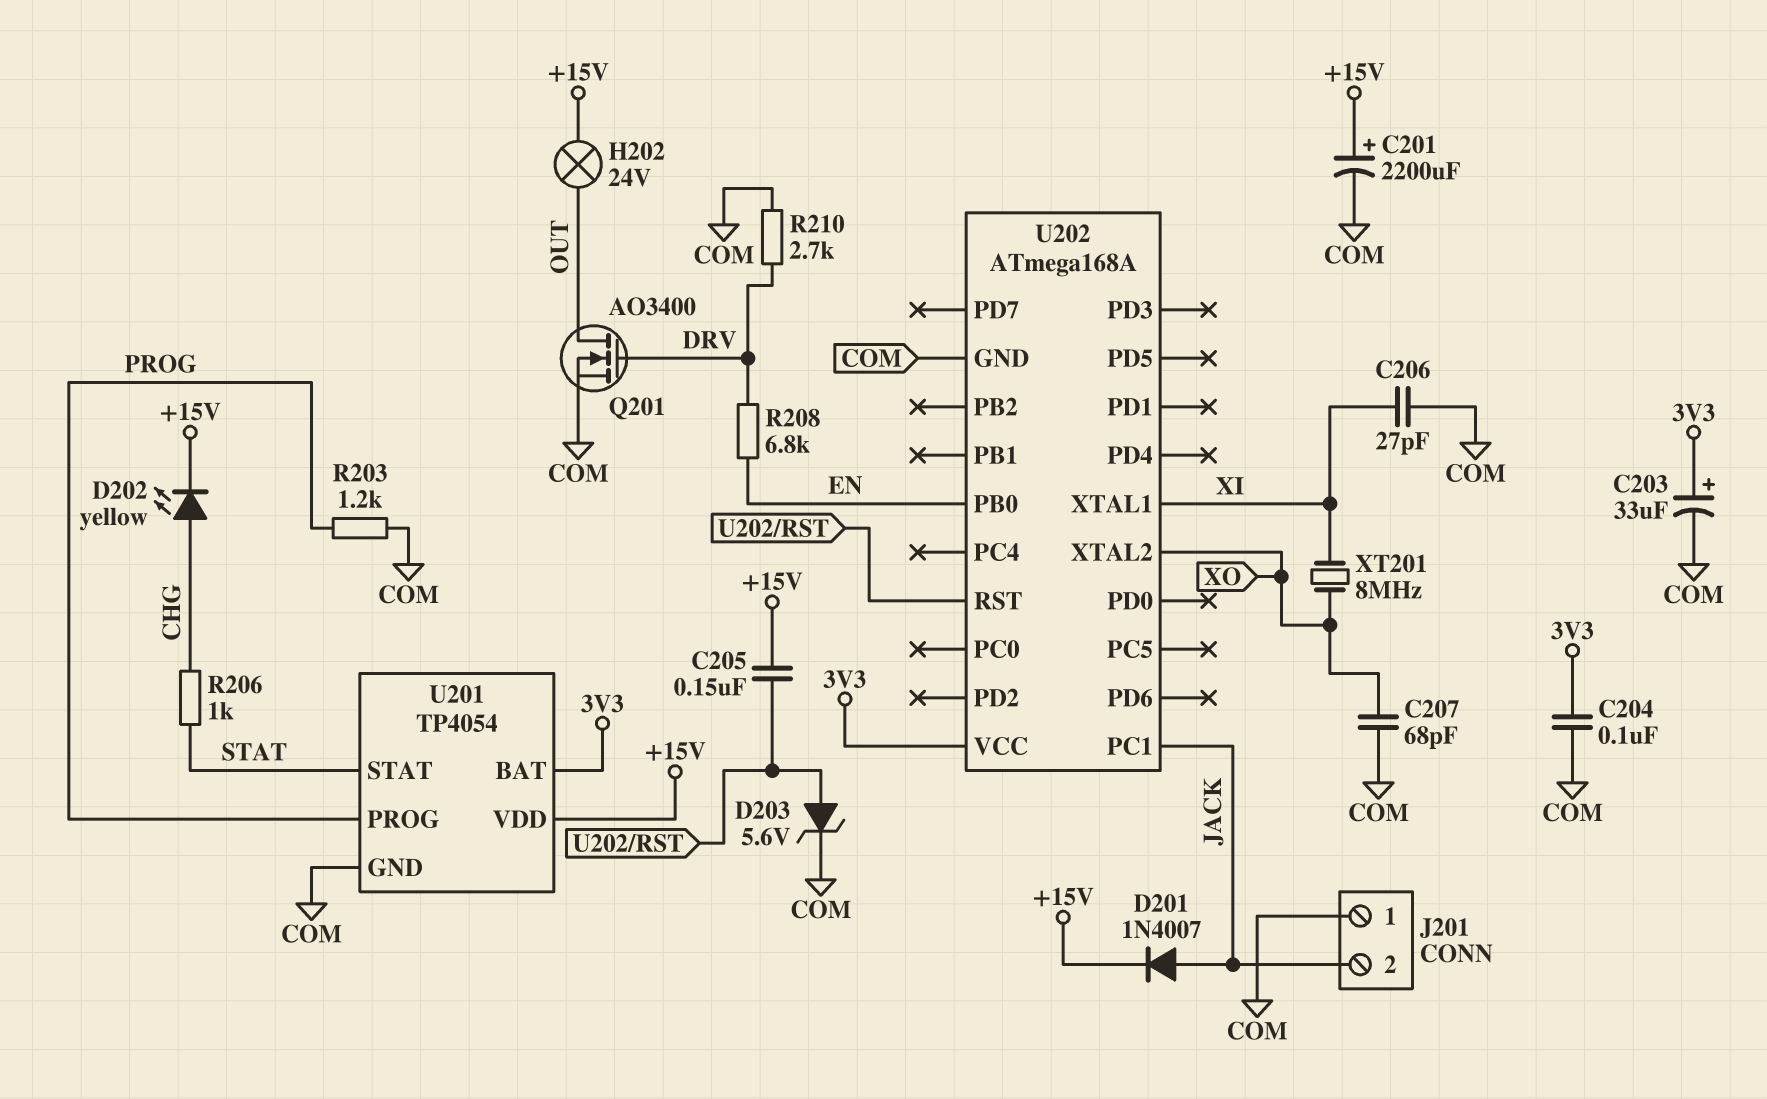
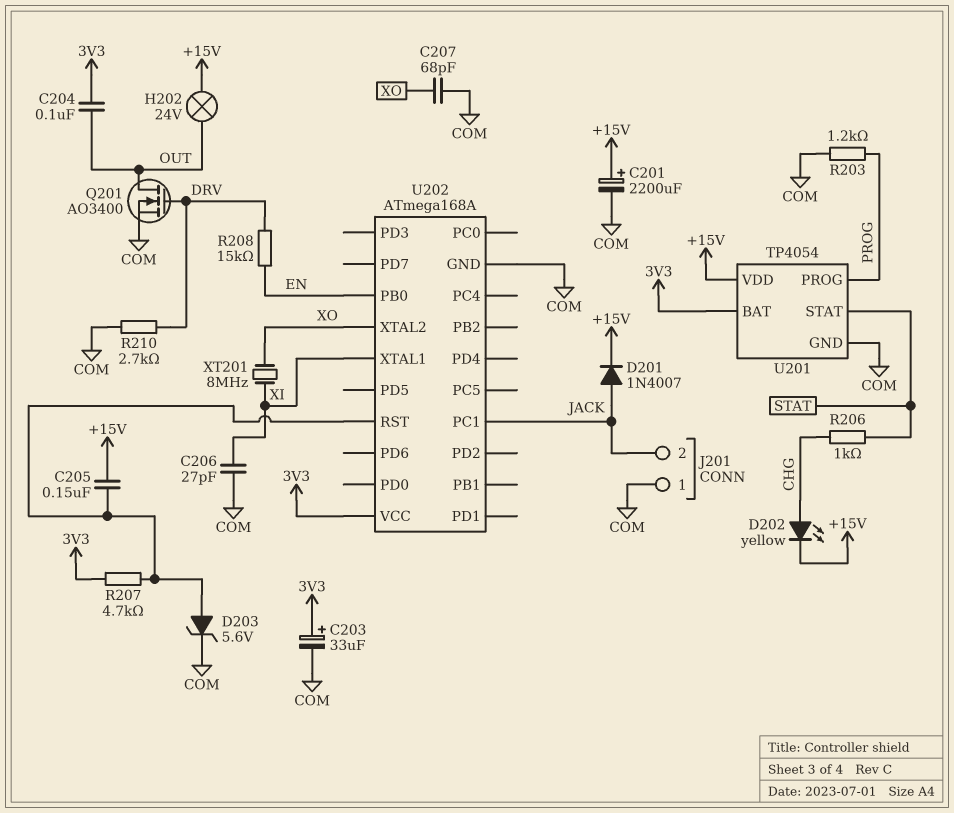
C204: 100nF (3V3, COM) -> 100nF (3V3, OUT)
R207: none -> 4.7k (3V3, U202/RST)
R208: 6.8k (DRV, EN) -> 15k (DRV, EN)

